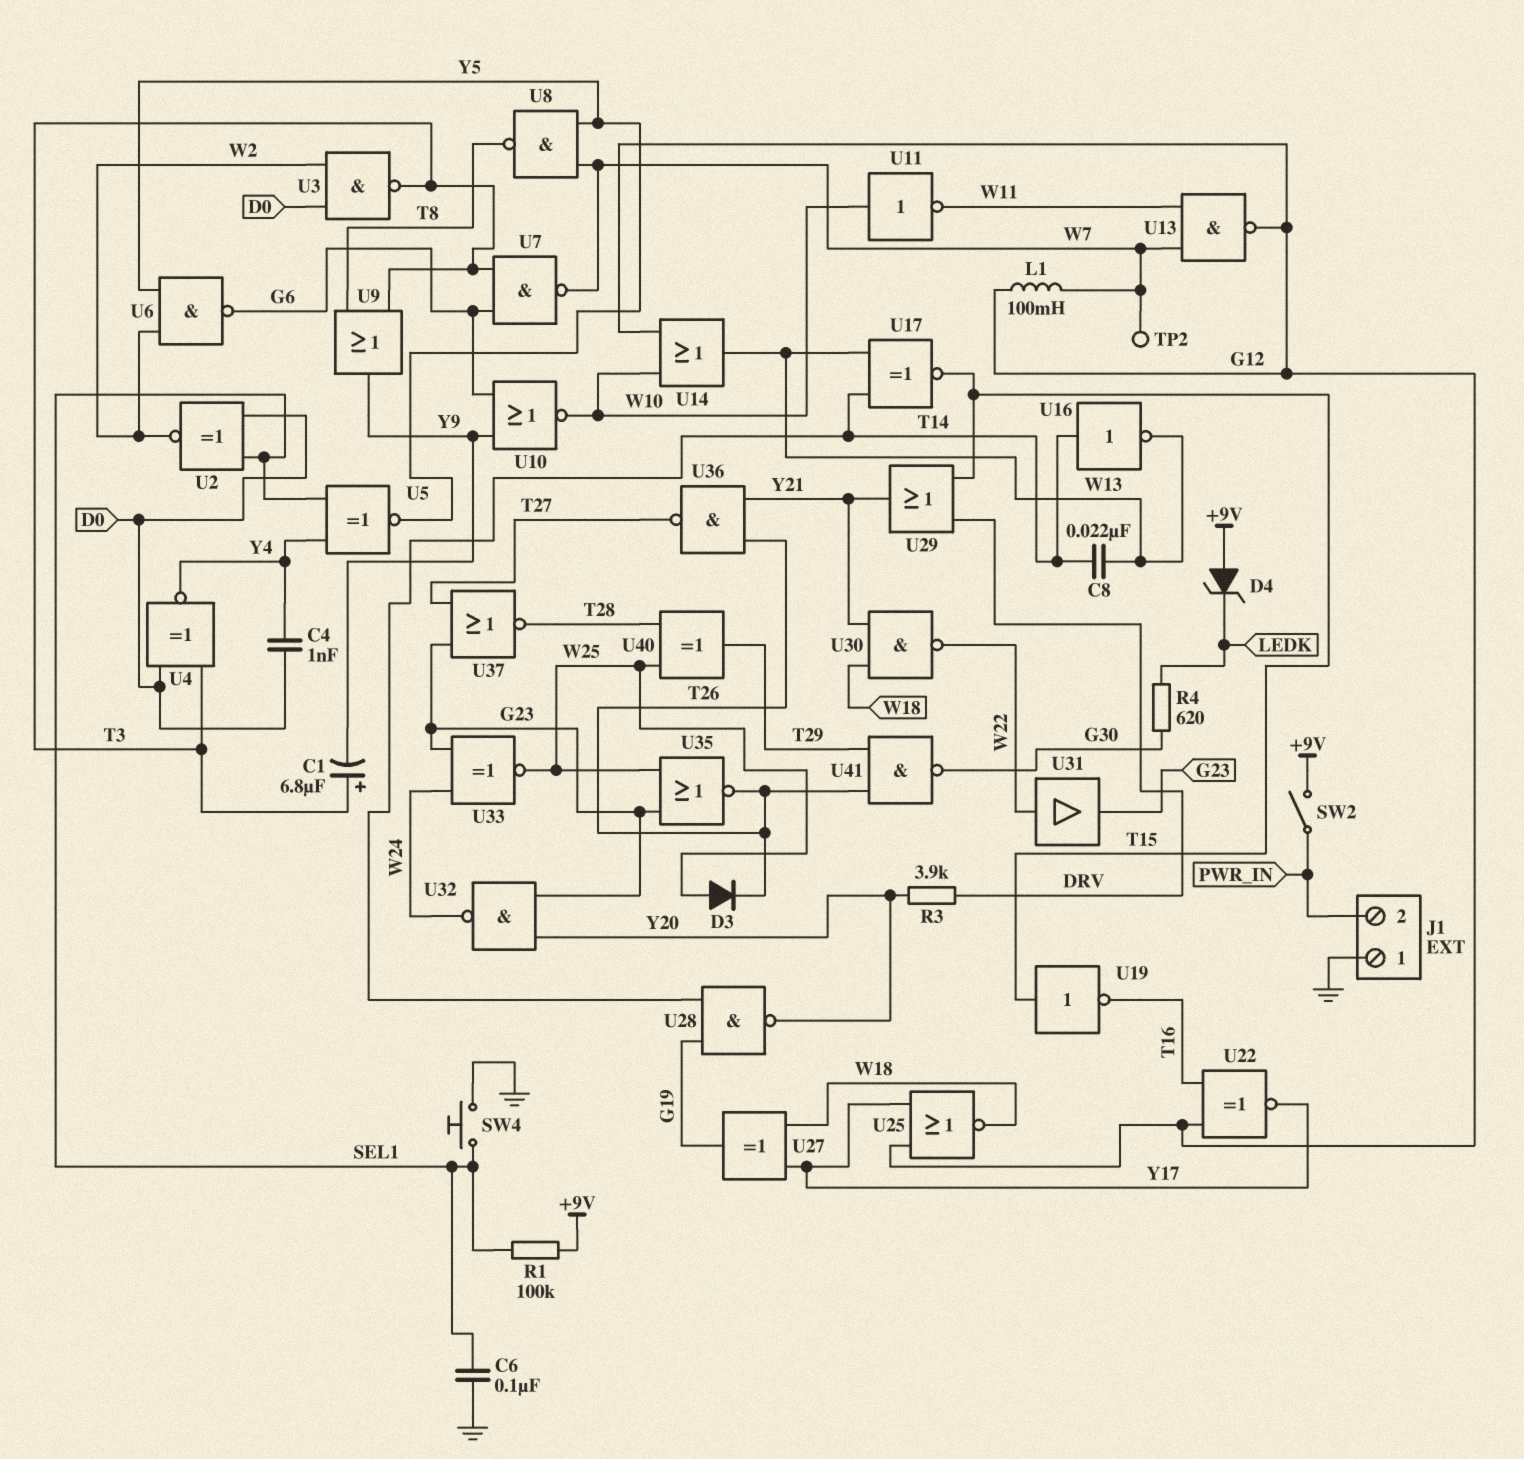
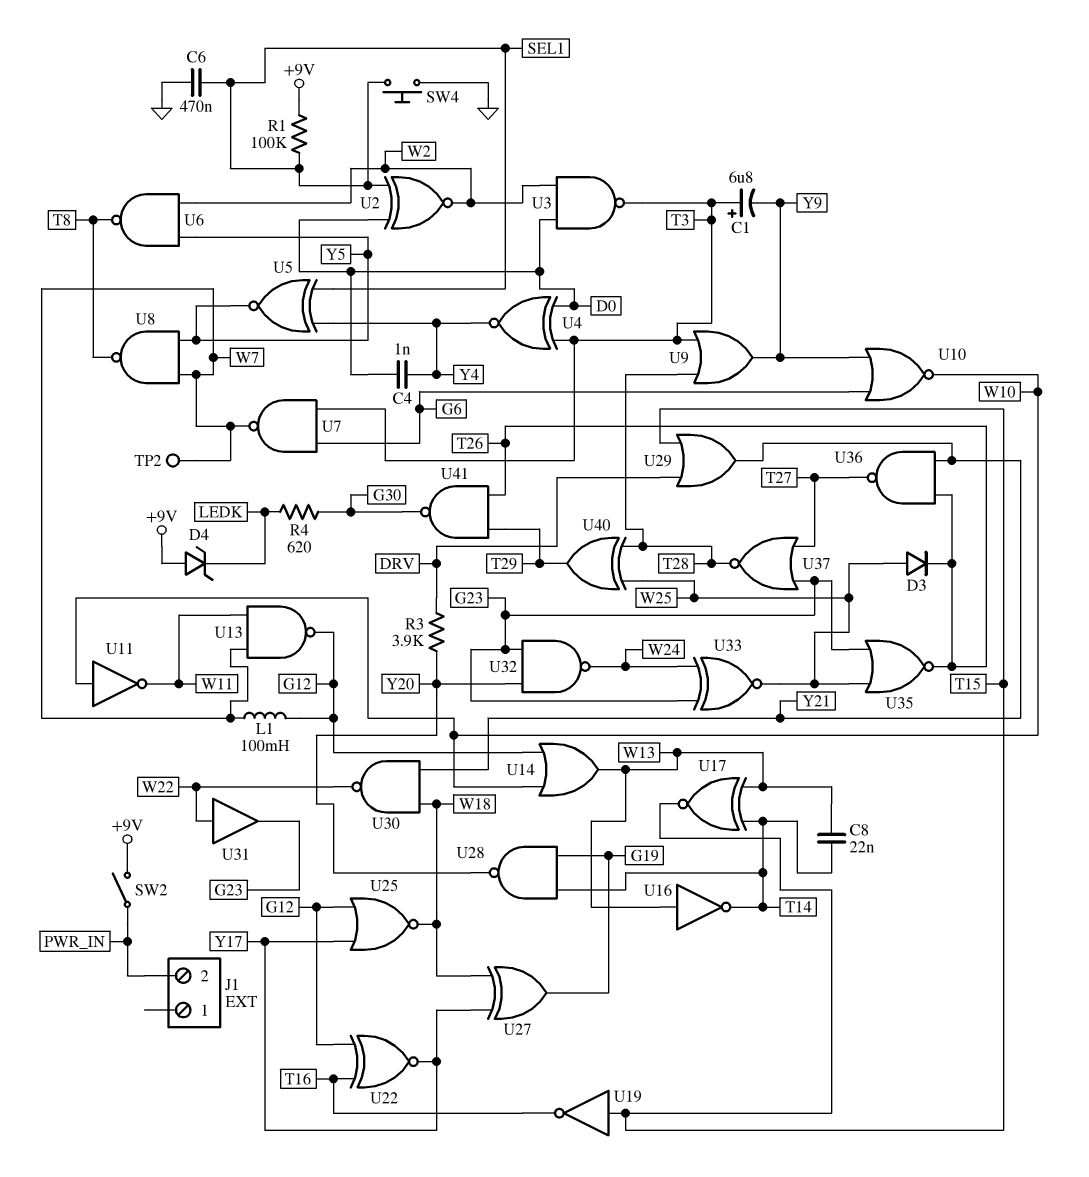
C6: 100nF (GND, SEL1) -> 470nF (GND, SEL1)
J1 pin 1: GND -> none
U6: NAND (in W2, in Y5, out G6) -> NAND (in W2, in Y5, out T8)
U9: OR (in T3, in T8, out Y9) -> OR (in T3, in T28, out Y9)
U16: NOT (in T14, out W13) -> NOT (in W13, out T14)

